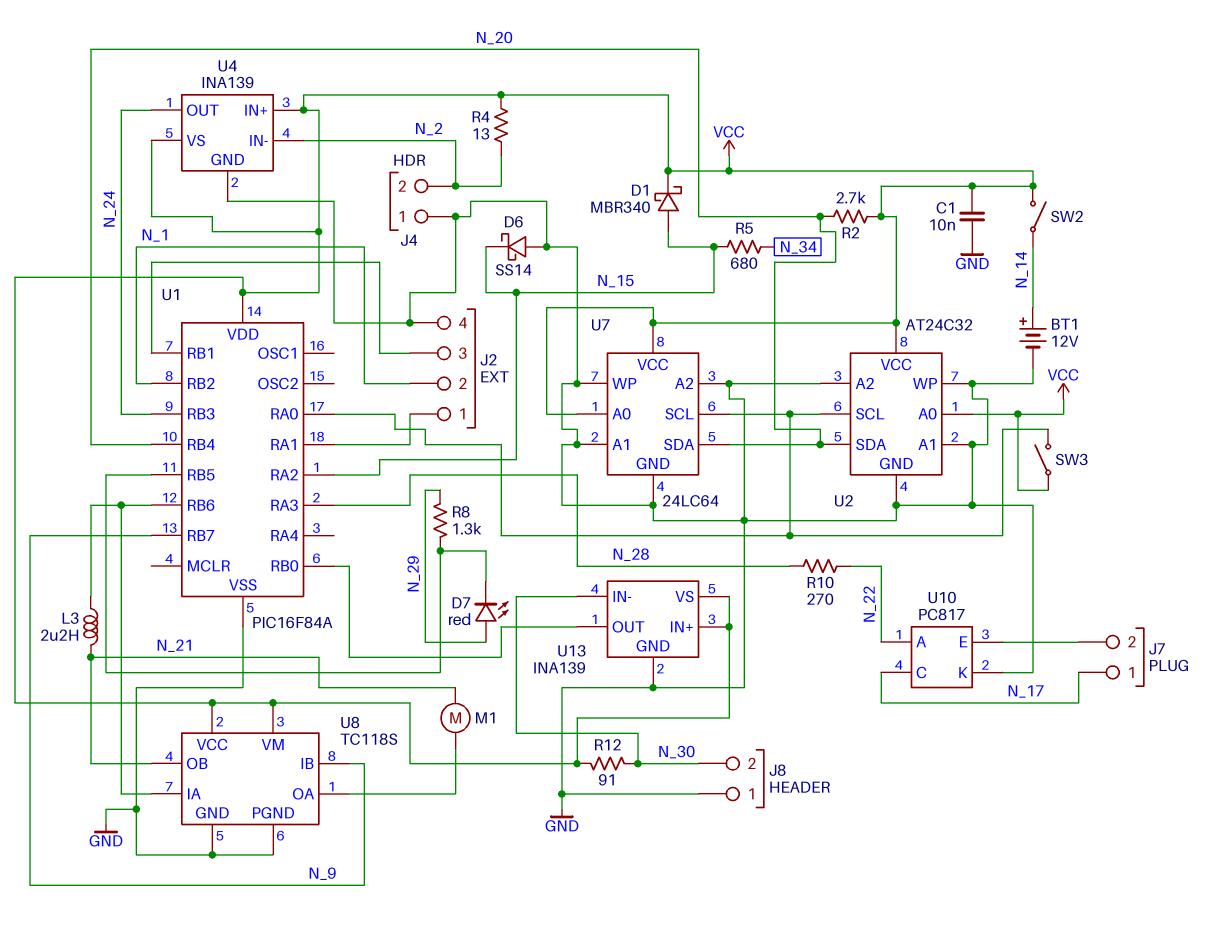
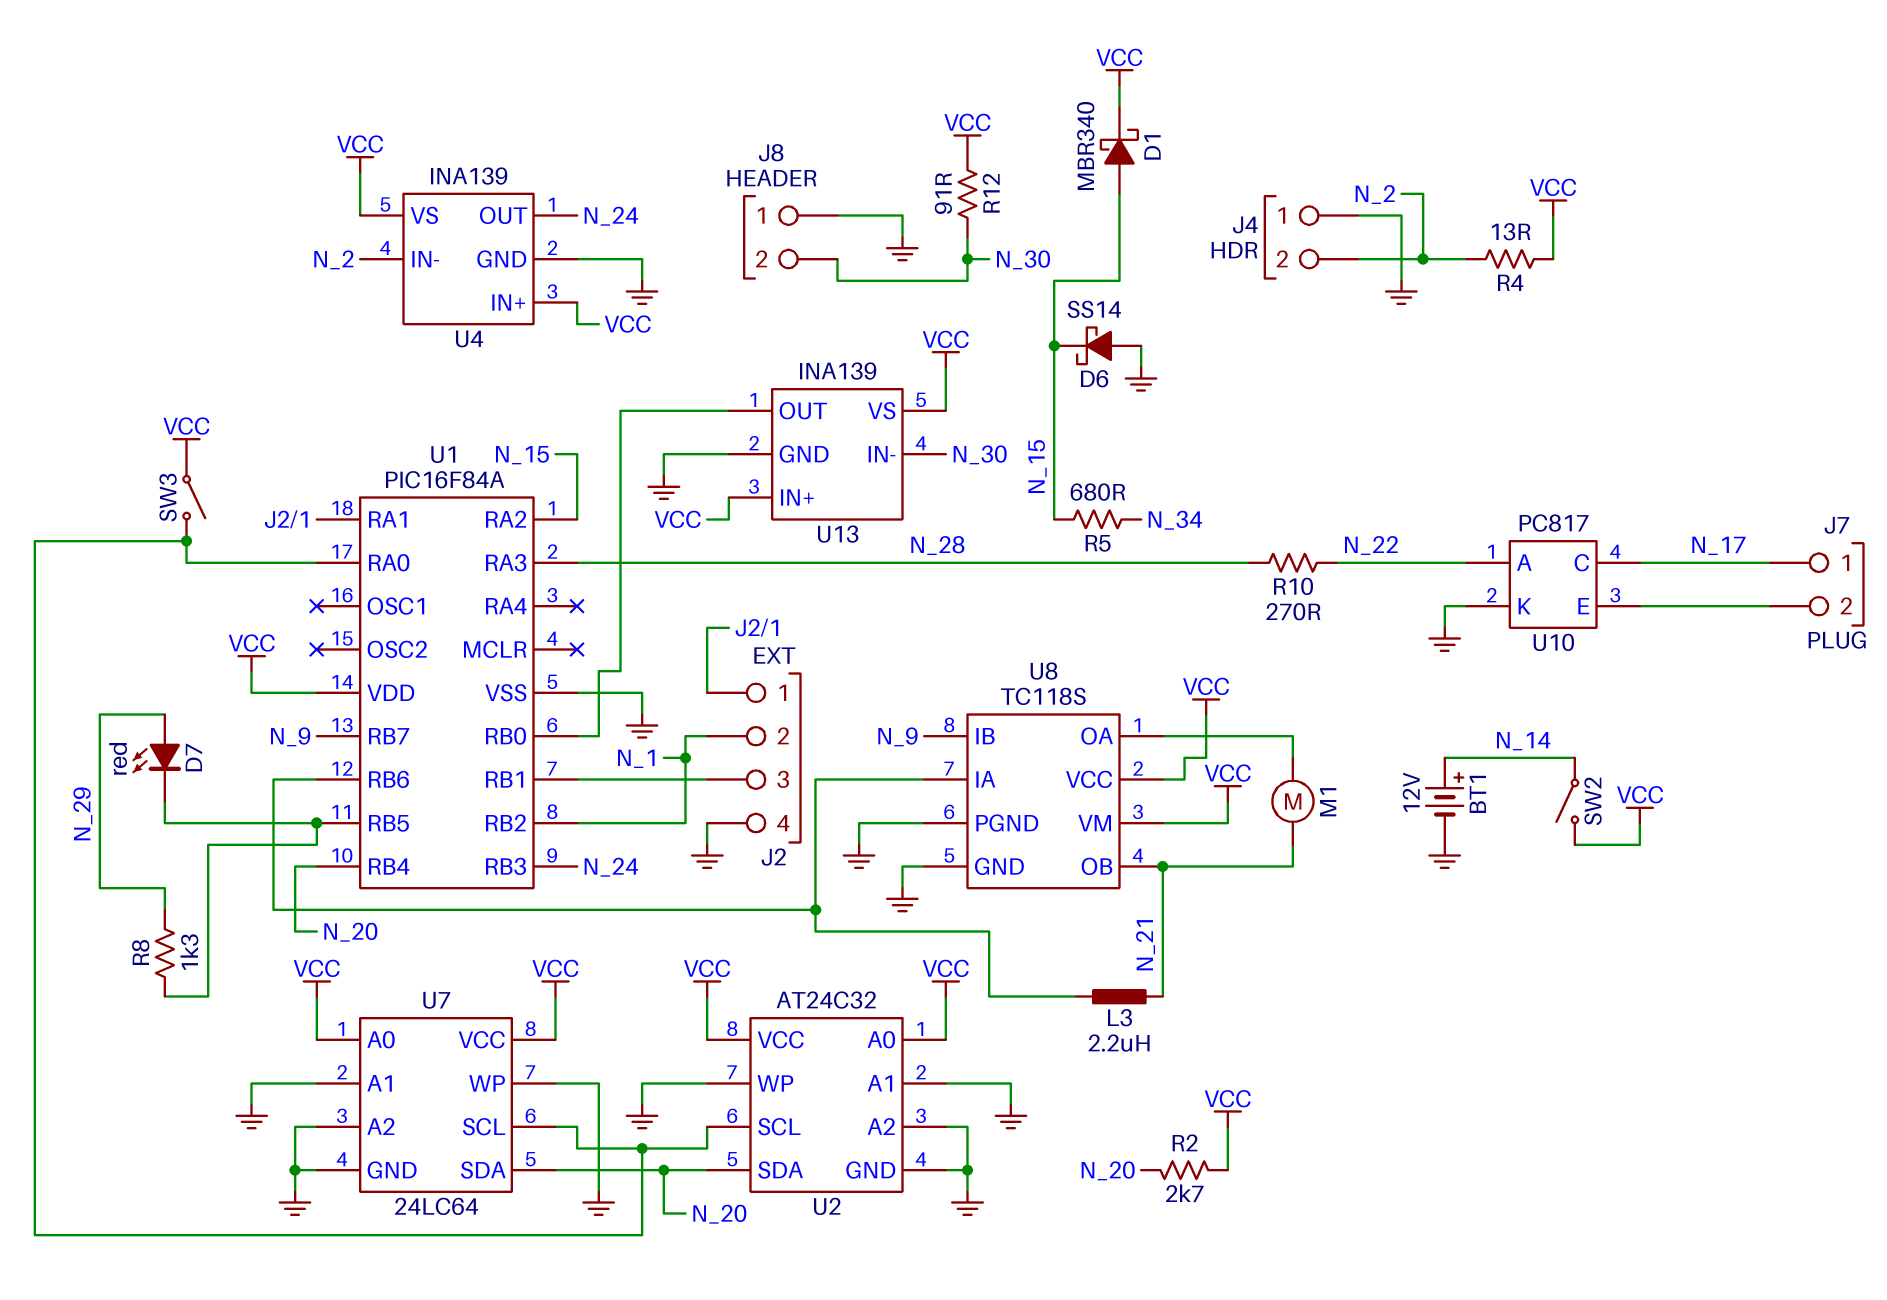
C1: 10nF (GND, VCC) -> none

